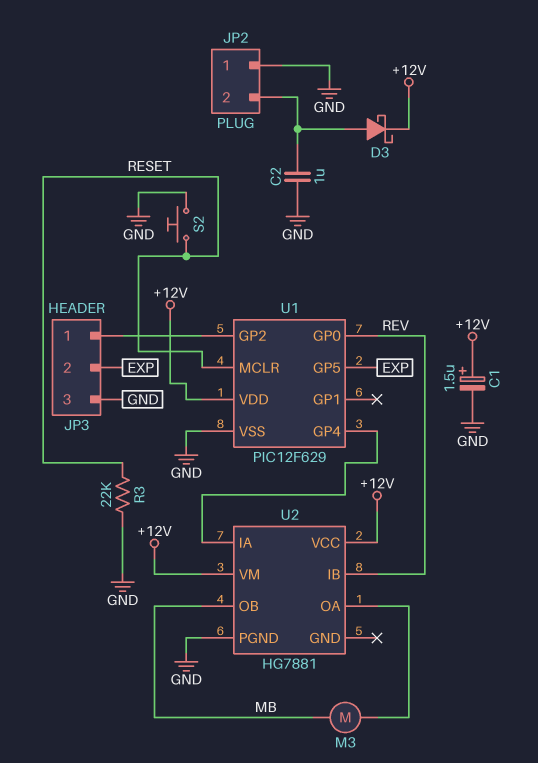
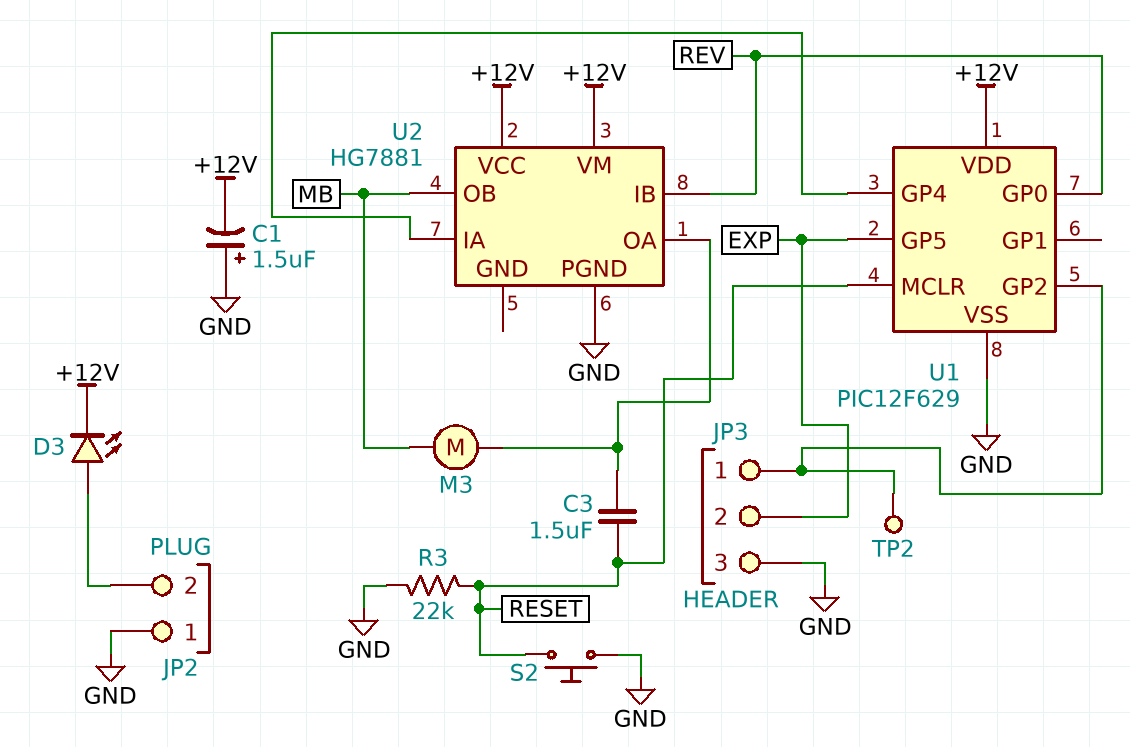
C1: 1.5uF (plus +12V, minus GND) -> 1.5uF (plus GND, minus +12V)
C2: 1uF (GND, JP2/2) -> none
C3: none -> 1.5uF (RESET, U2/OA)
D3: schottky (A JP2/2, K +12V) -> LED (A JP2/2, K +12V)
TP2: none -> test point (JP3/1)

